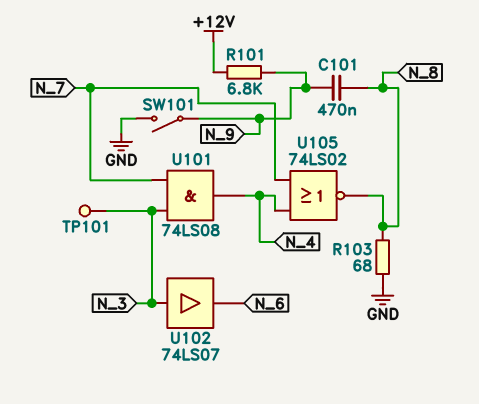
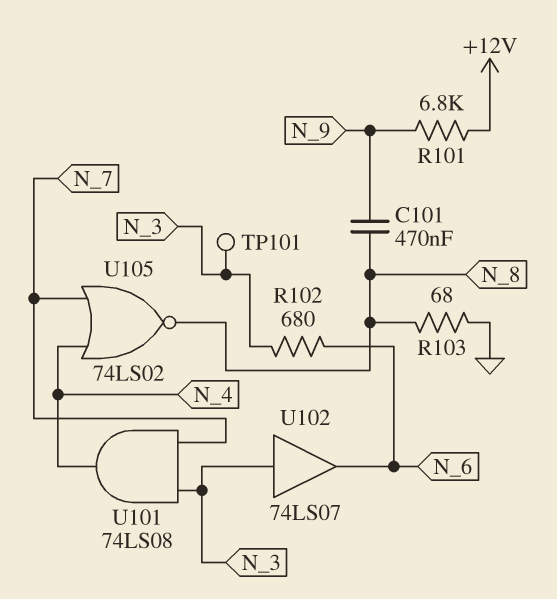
R102: none -> 680 (N_3, N_6)
SW101: switch (GND, N_9) -> none

